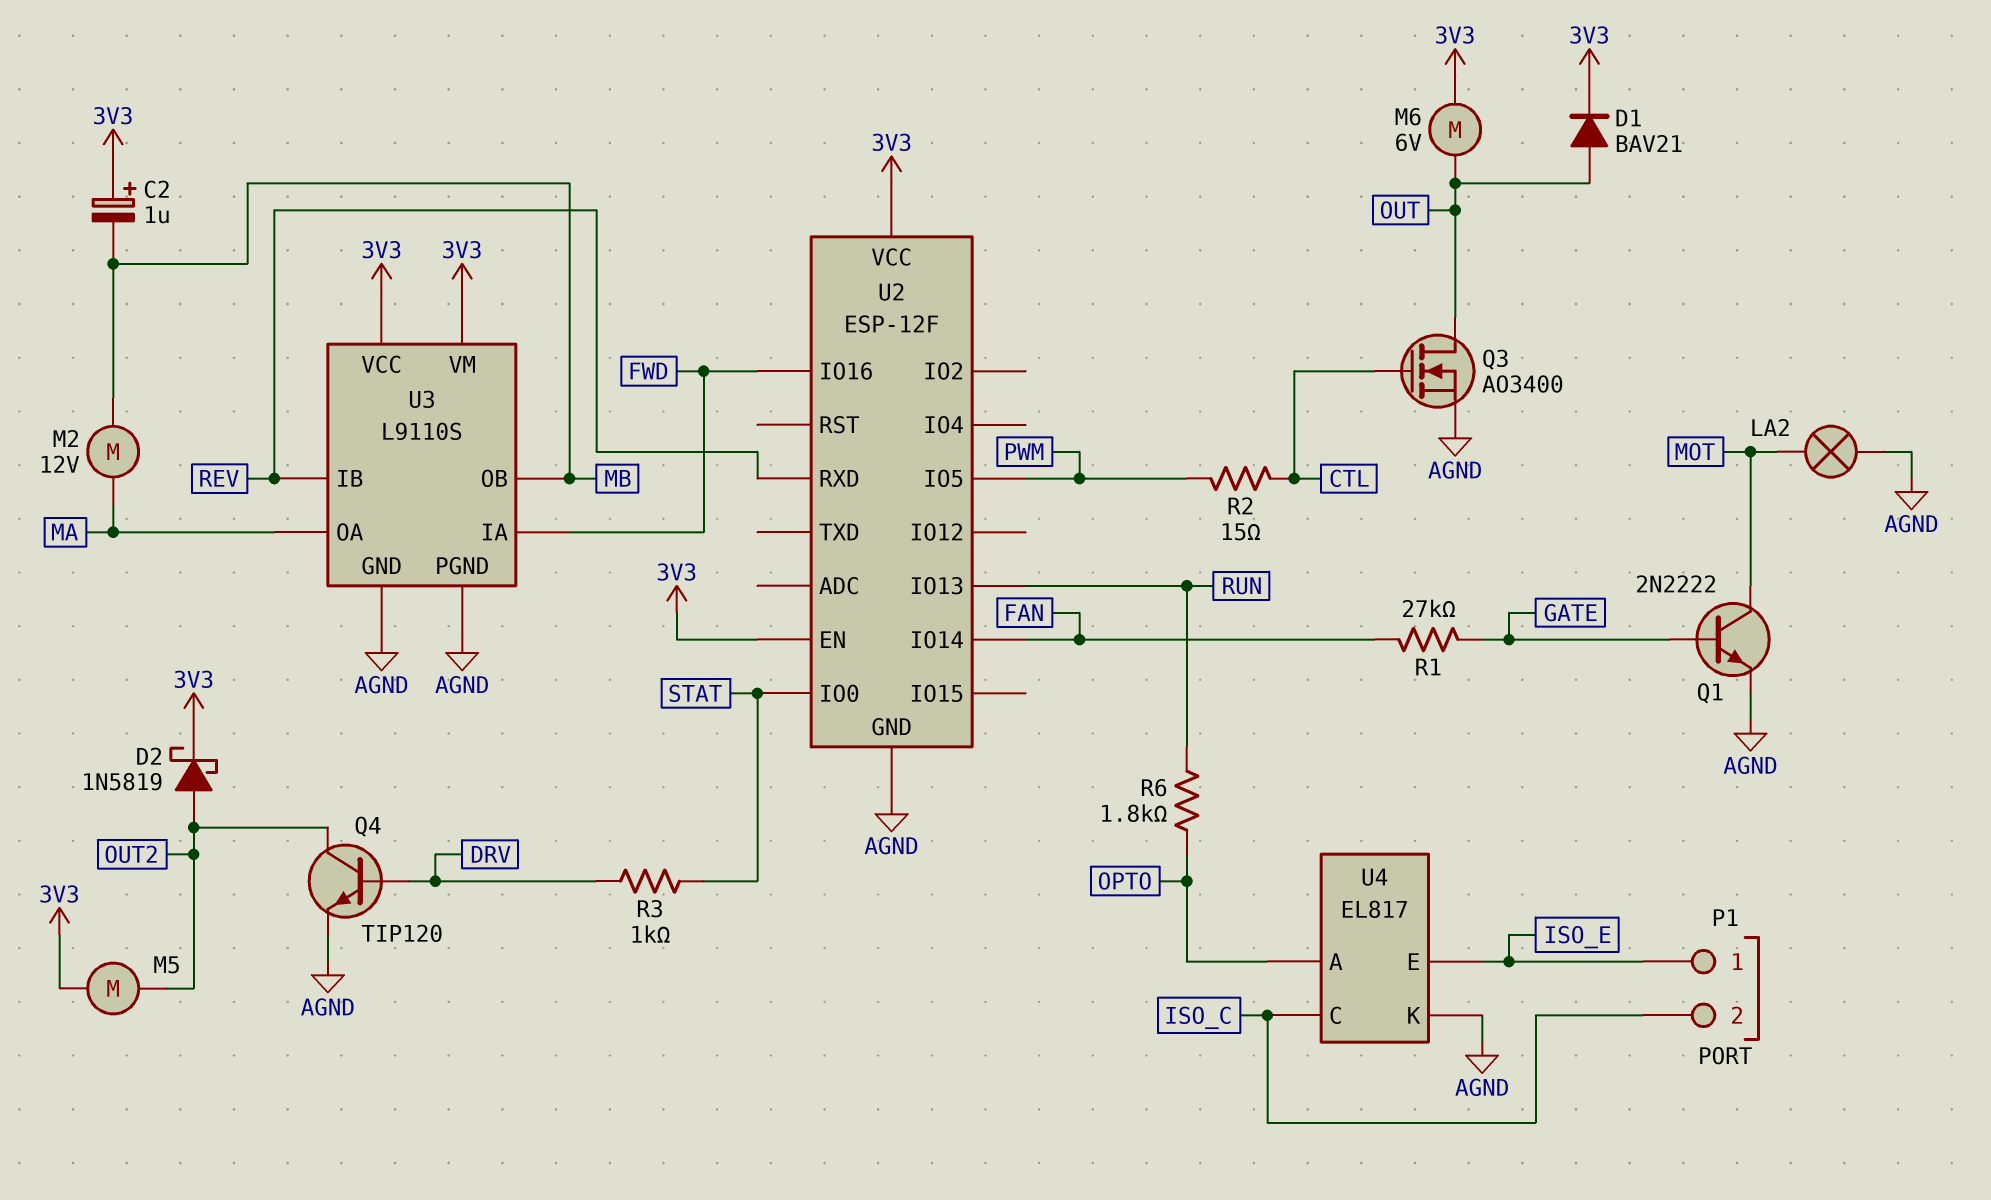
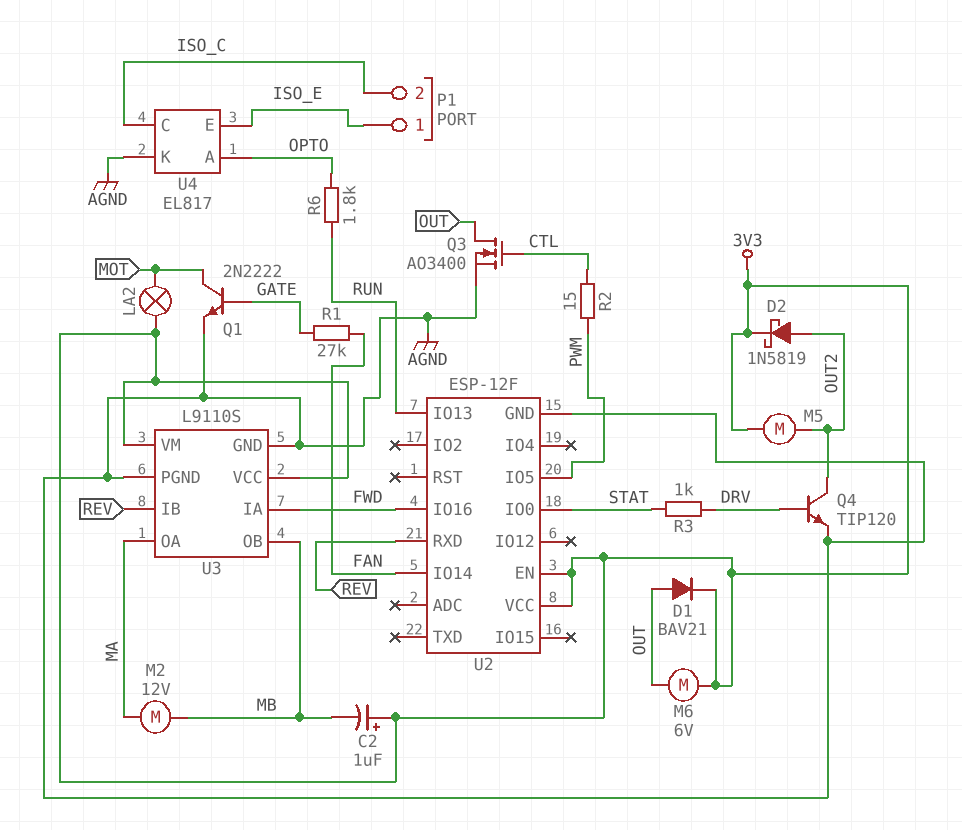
LA2: lamp (AGND, MOT) -> lamp (3V3, MOT)

